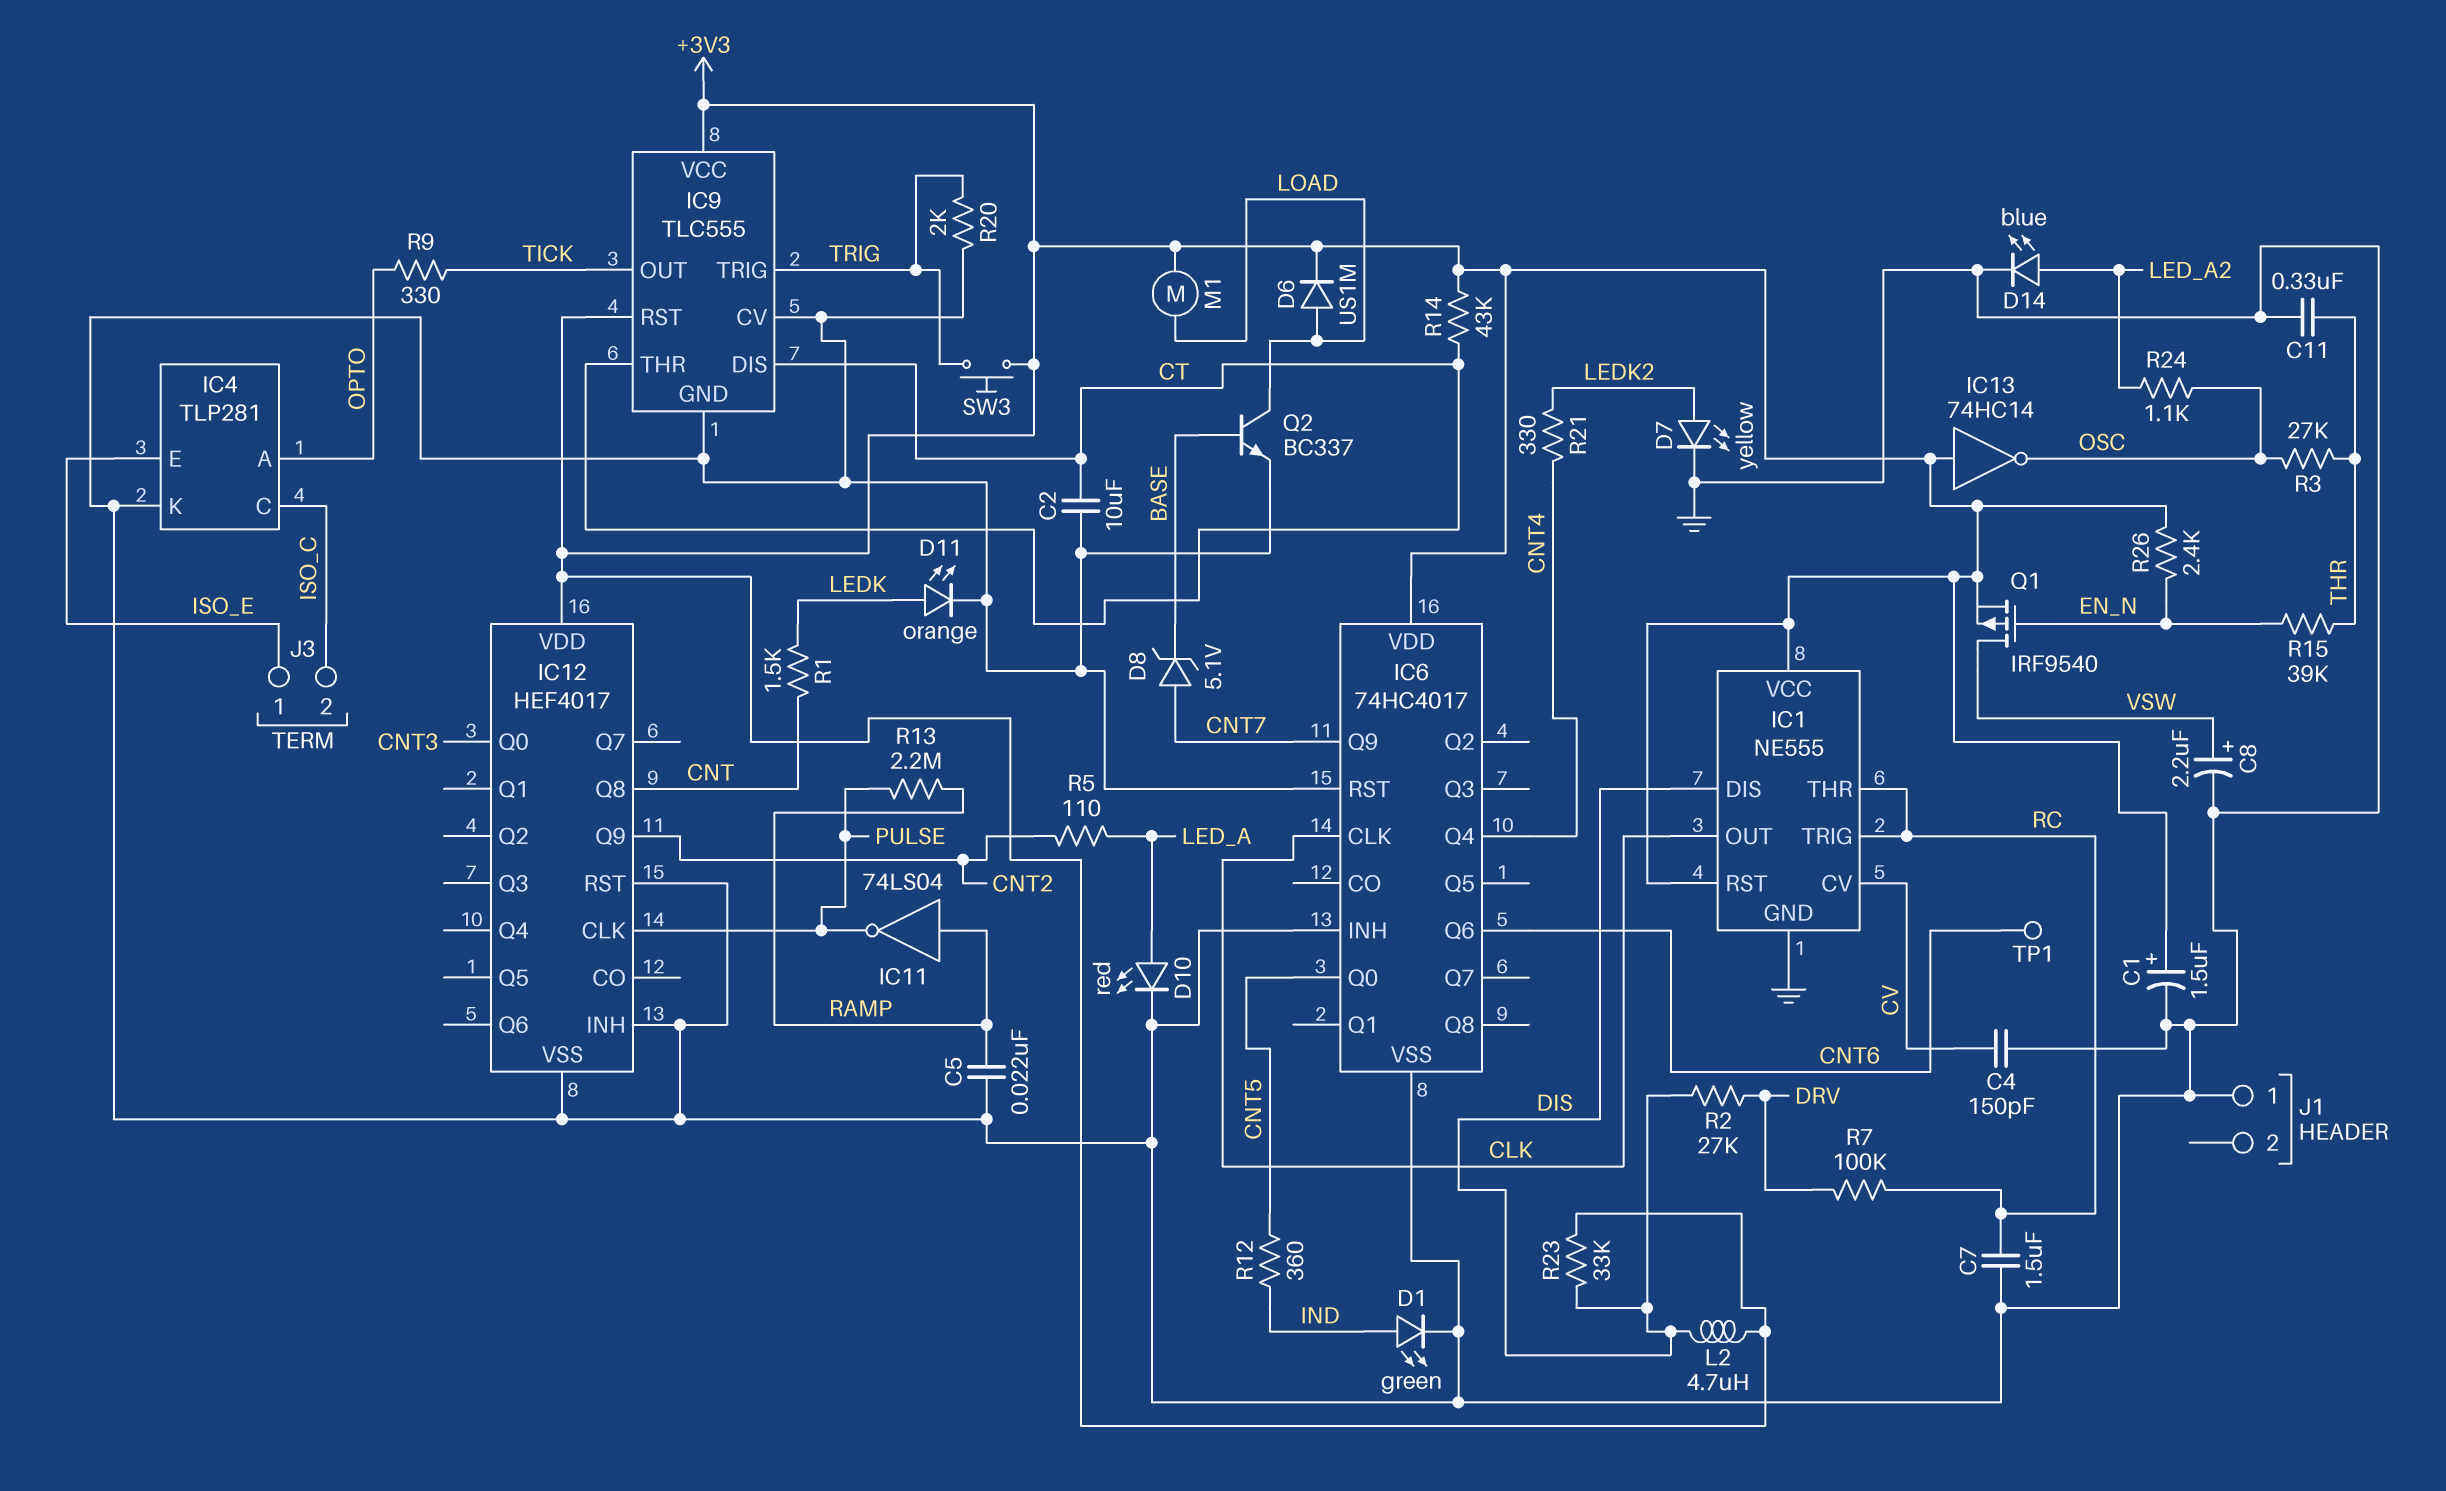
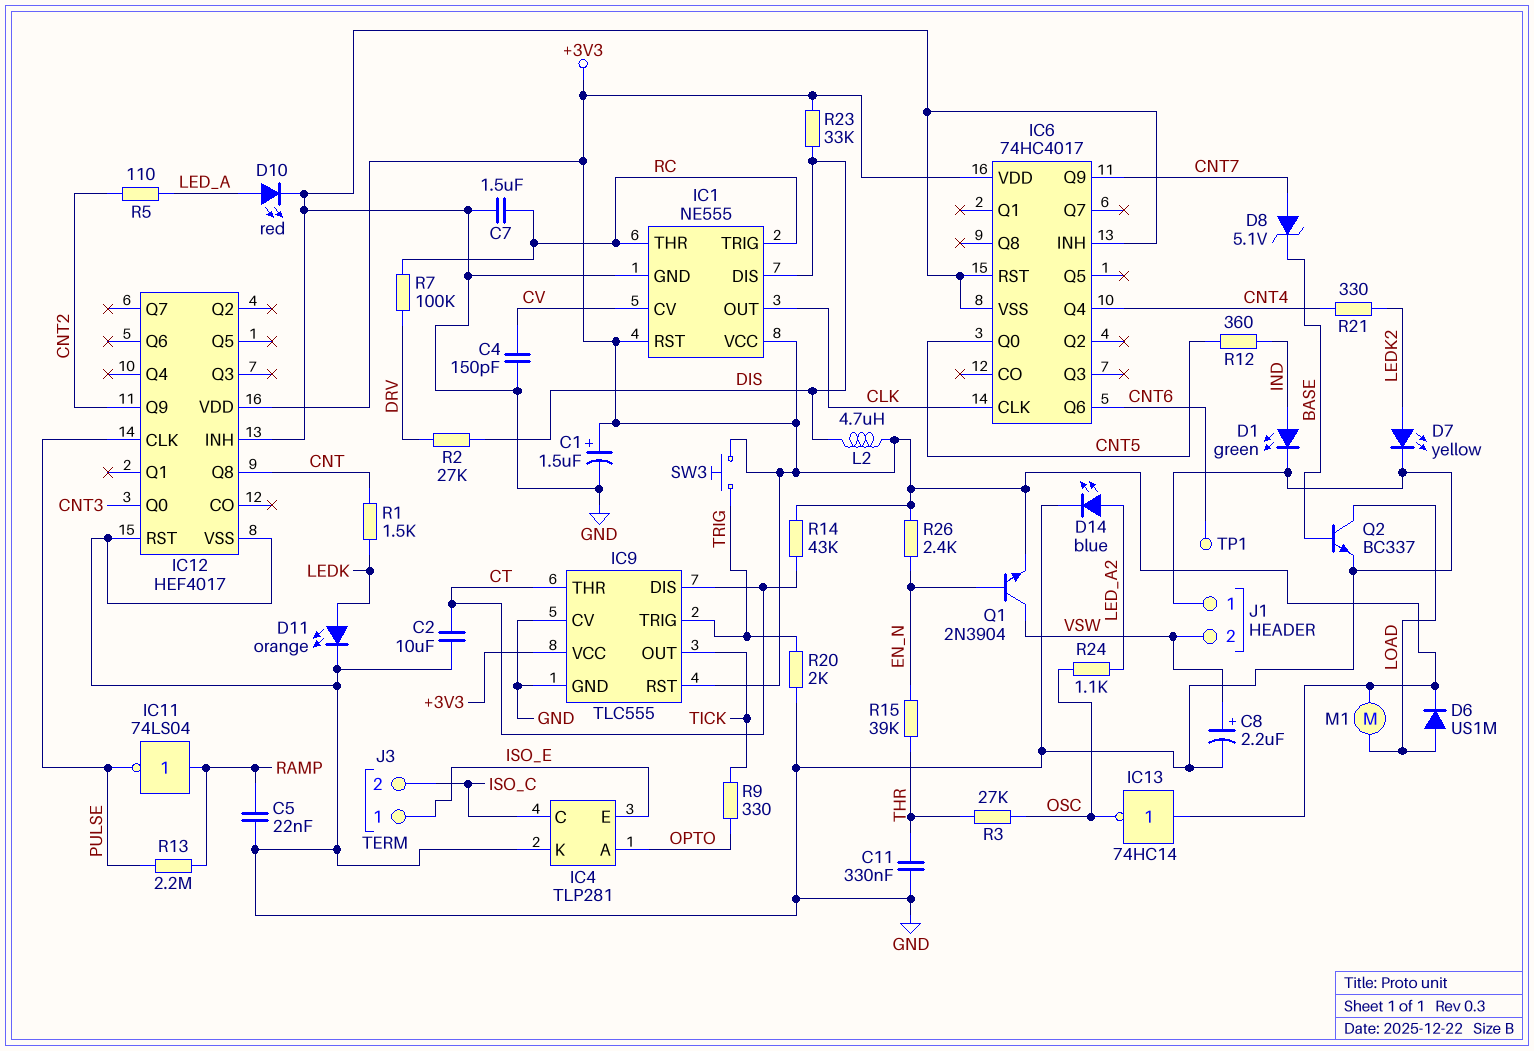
J1 pin 2: none -> VSW
Q1: PMOS IRF9540 (G EN_N, D VSW, S +3V3) -> NPN 2N3904 (B EN_N, C VSW, E +3V3)

